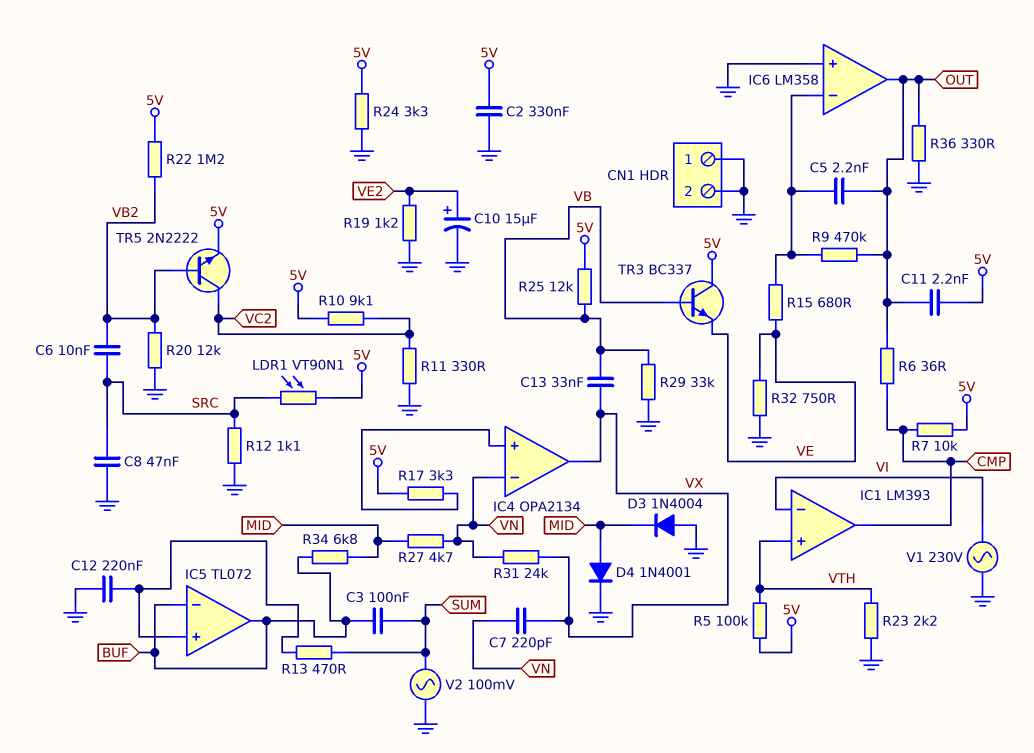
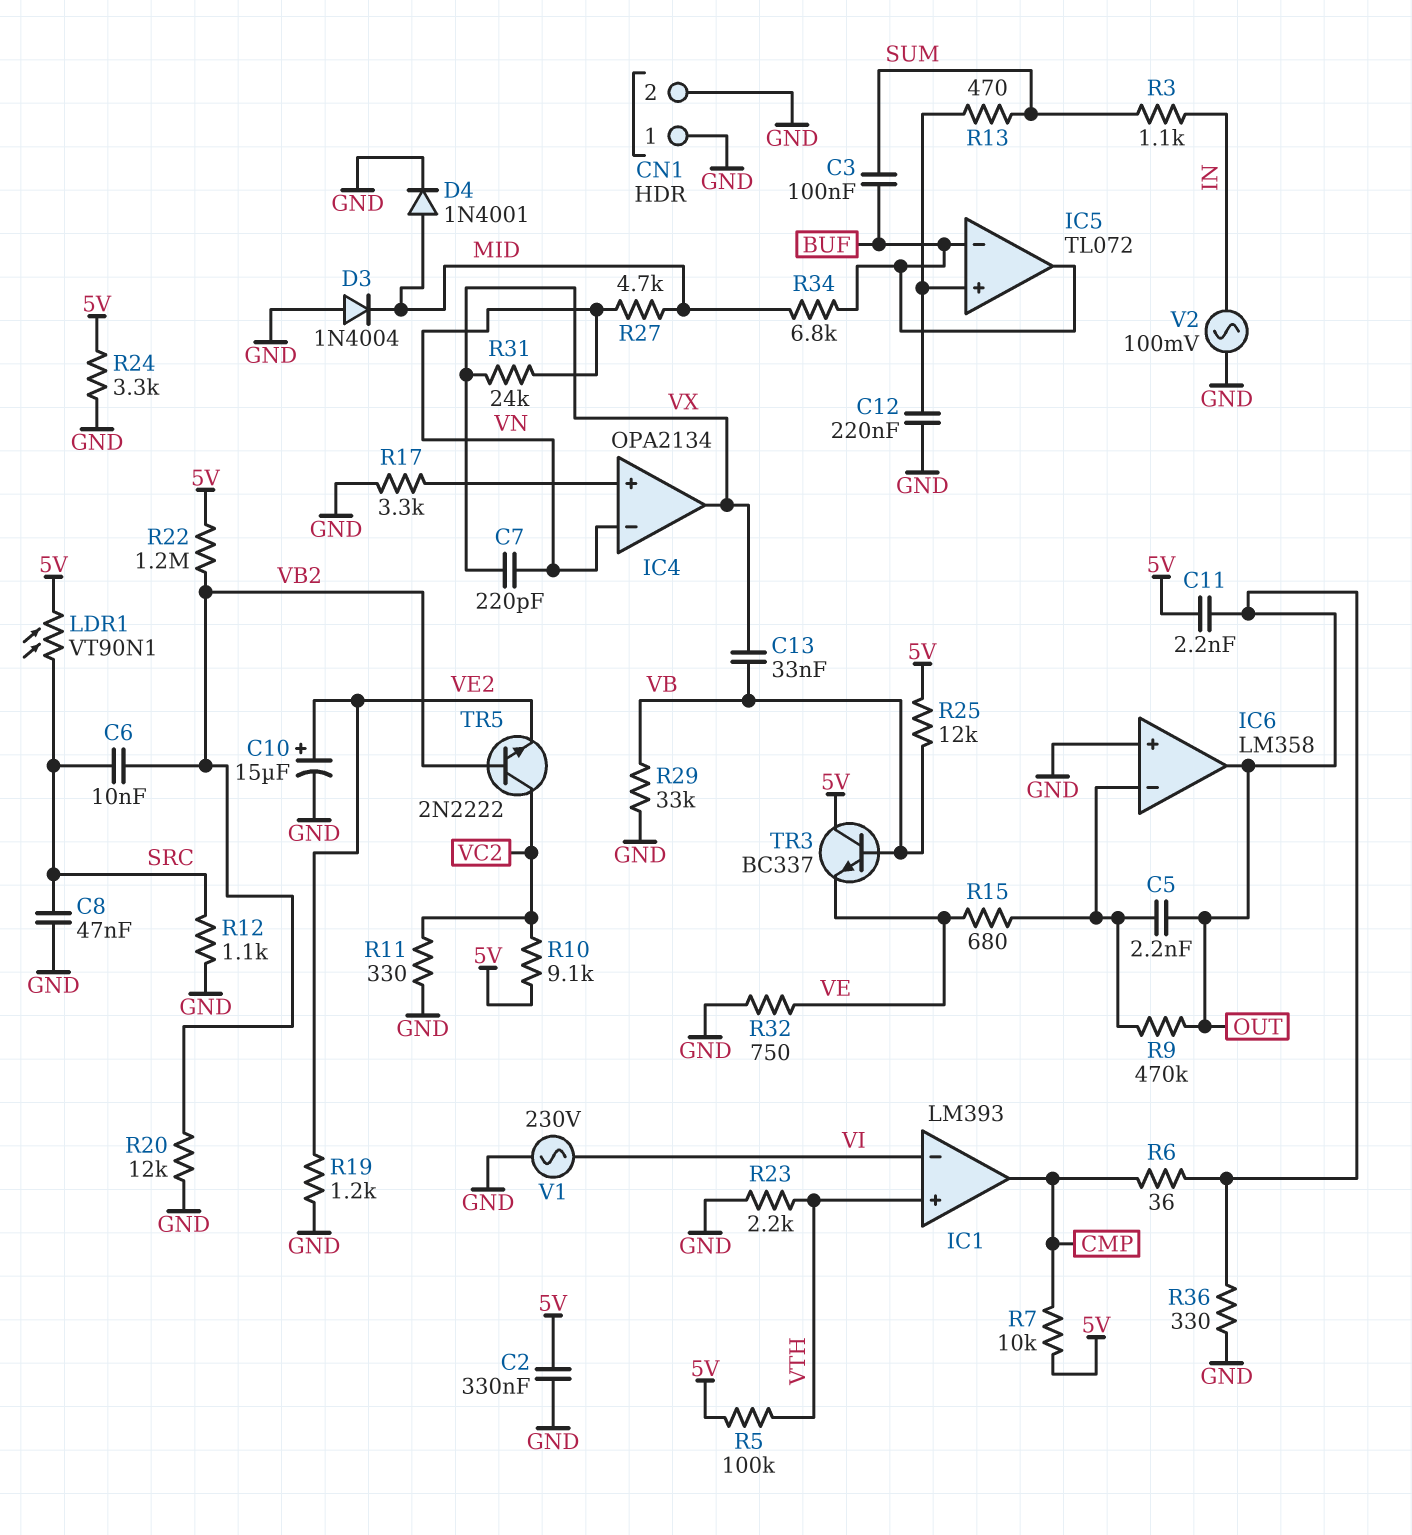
R3: none -> 1.1k (IN, SUM)
R17: 3.3k (5V, IC4/in+) -> 3.3k (GND, IC4/in+)
TR5: NPN 2N2222 (B VB2, C VC2, E 5V) -> NPN 2N2222 (B VB2, C VC2, E VE2)
V2: AC 100mV (GND, SUM) -> AC 100mV (GND, IN)

